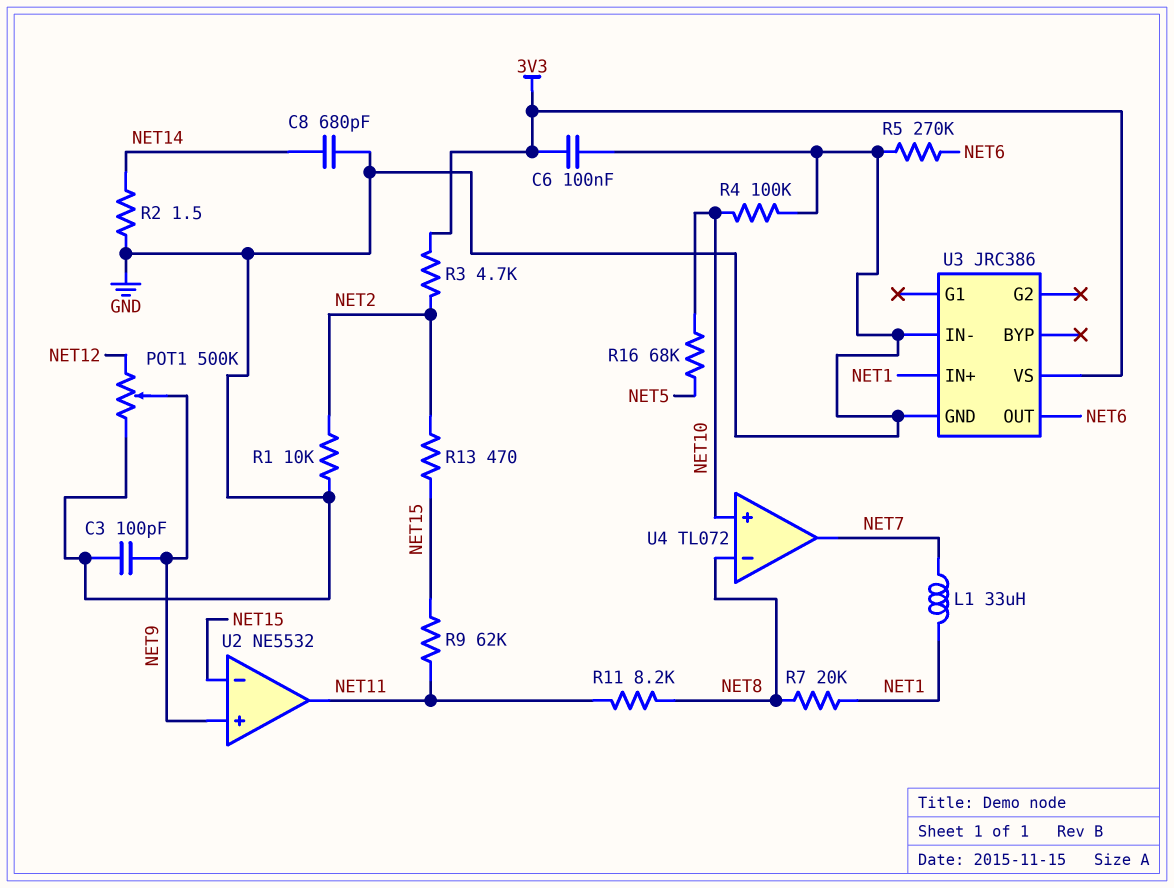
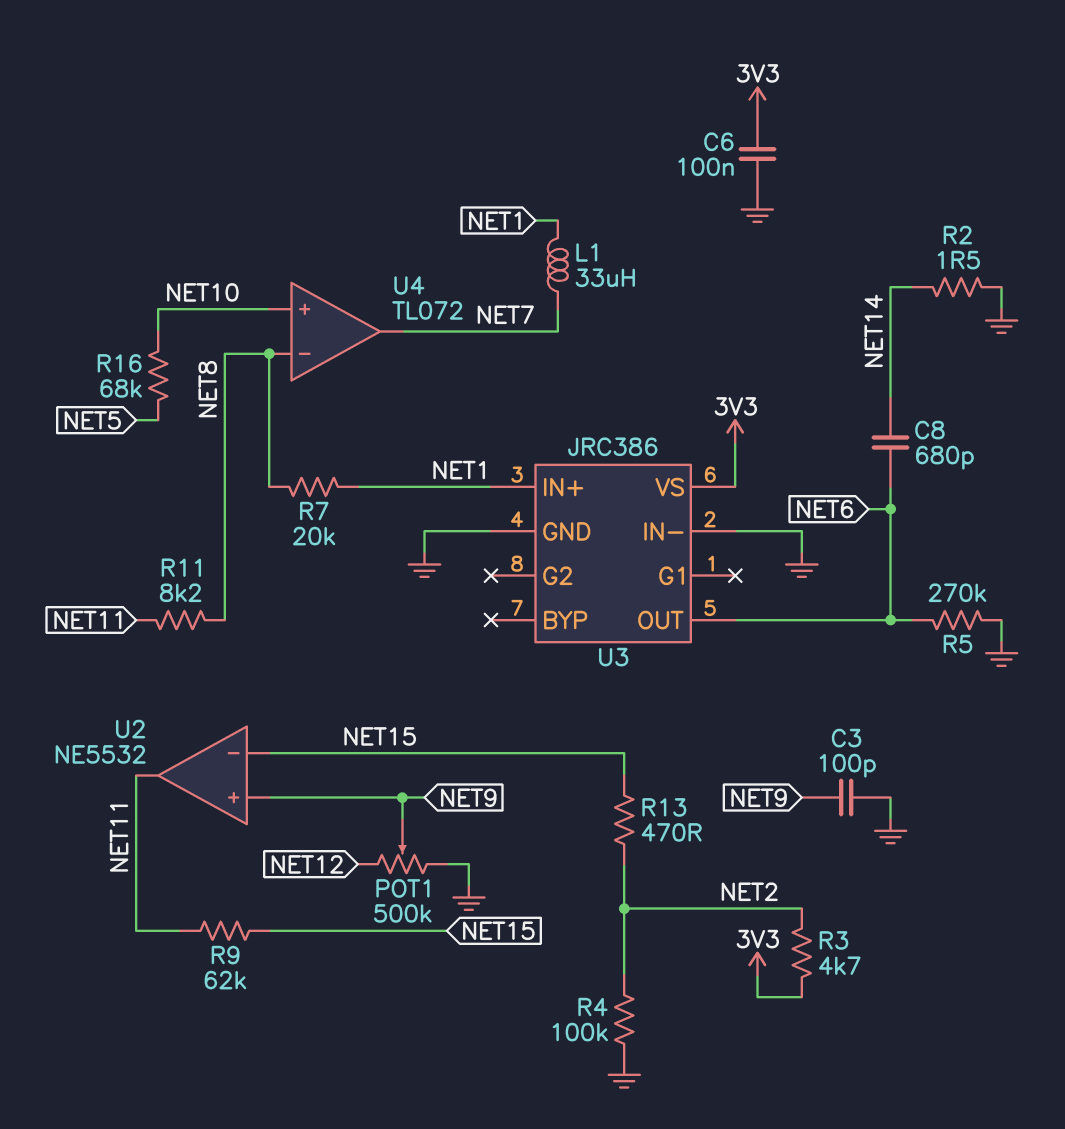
C8: 680pF (GND, NET14) -> 680pF (NET6, NET14)
R1: 10k (GND, NET2) -> none
R4: 100k (GND, NET10) -> 100k (GND, NET2)

